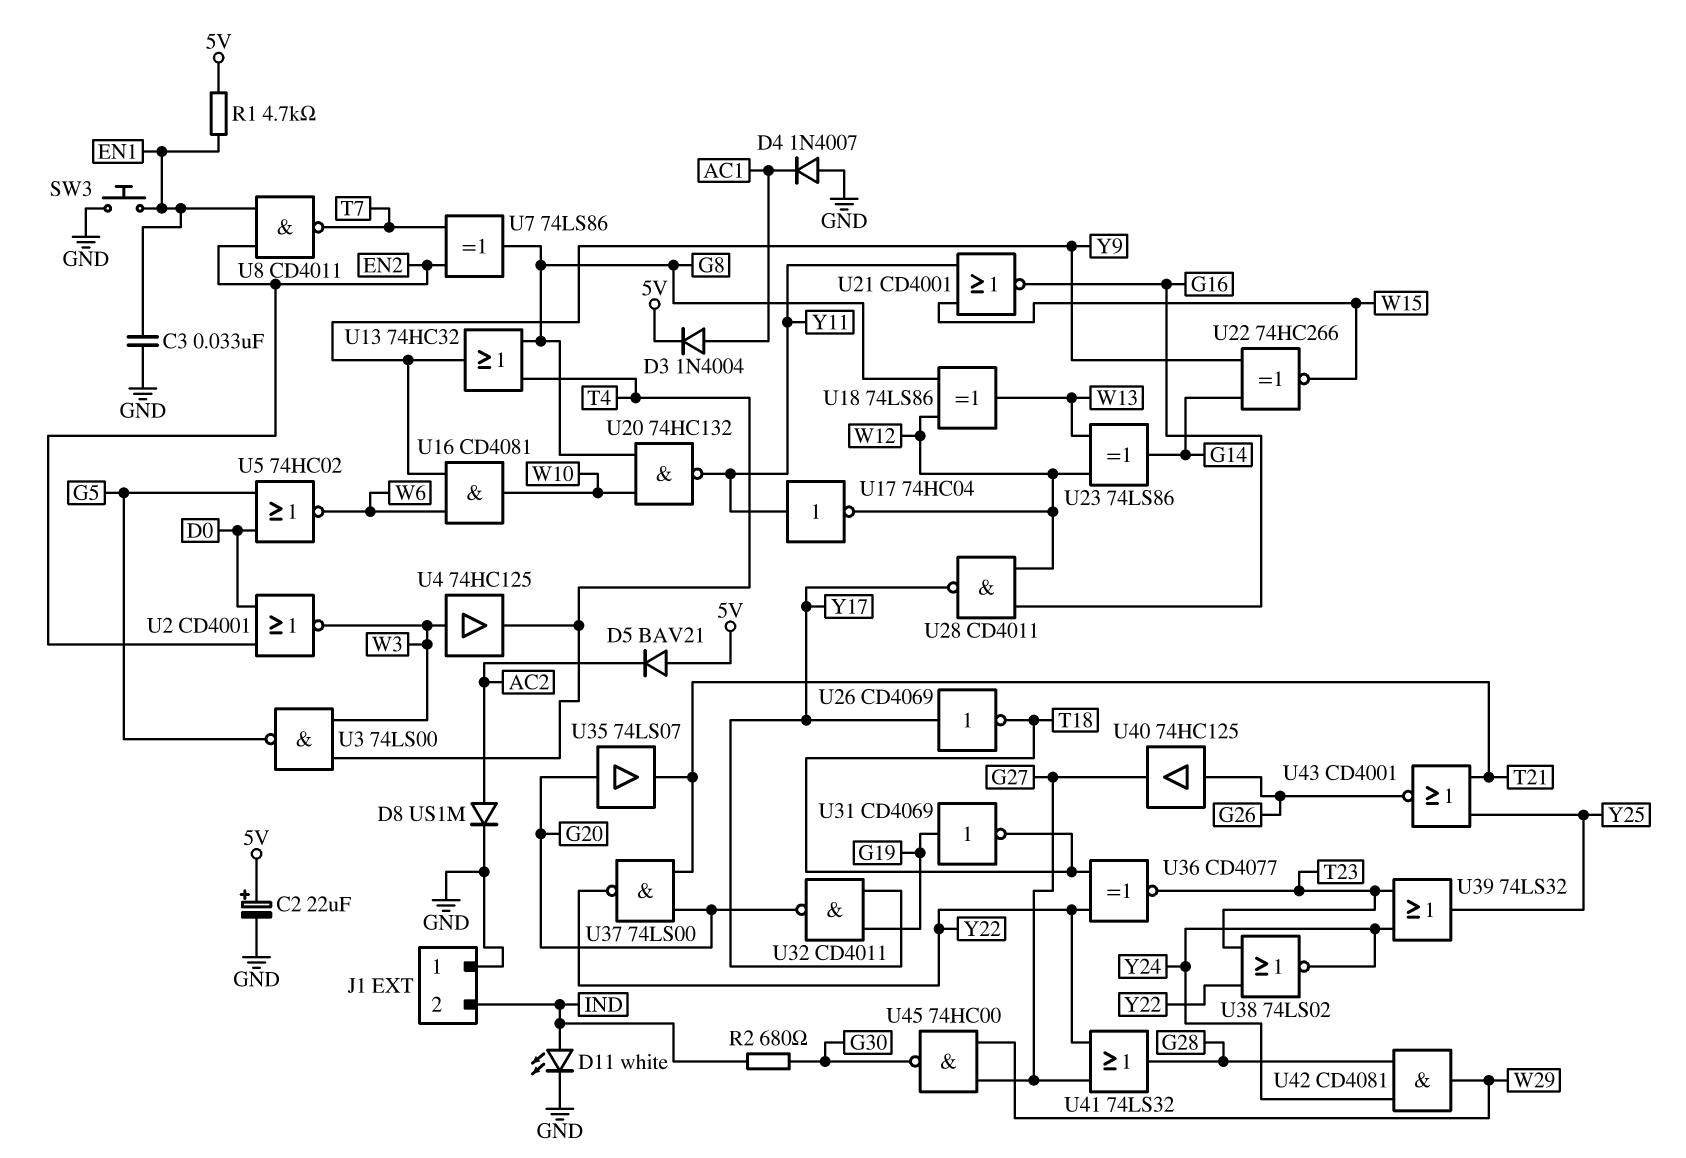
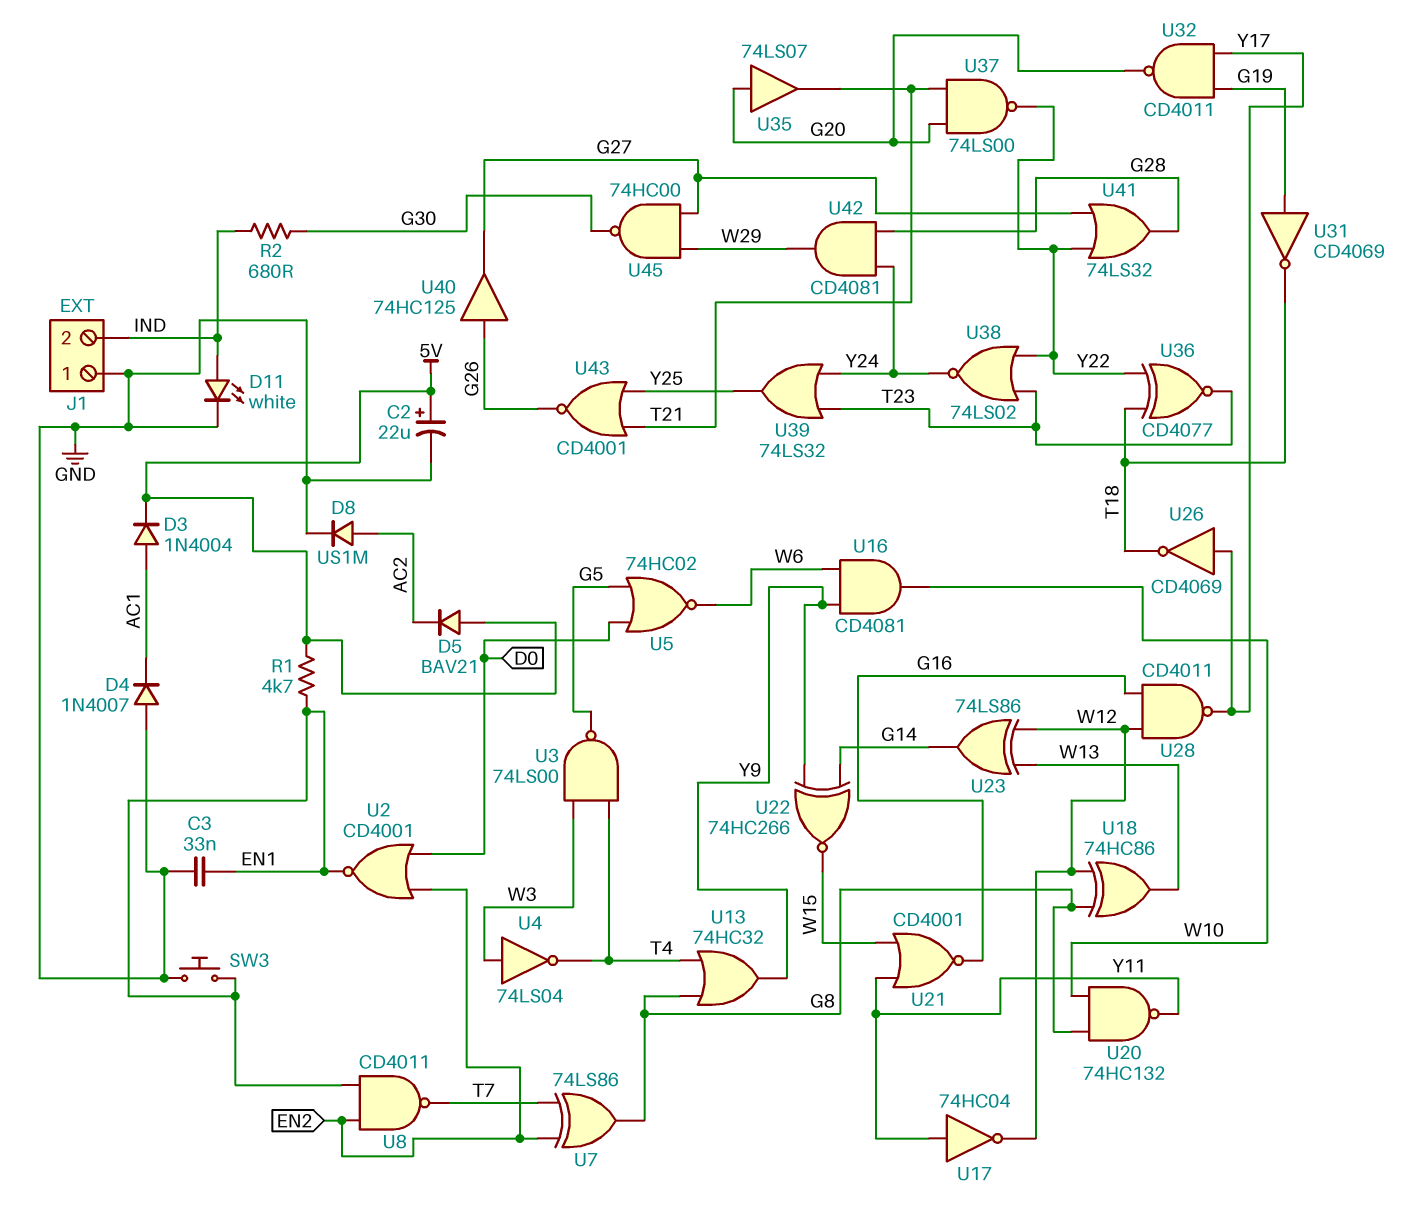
U2: NOR CD4001 (in D0, in EN2, out W3) -> NOR CD4001 (in D0, in EN2, out EN1)
U4: buffer 74HC125 (in W3, out T4) -> NOT 74LS04 (in W3, out T4)
U18: XOR 74LS86 (in G8, in W12, out W13) -> XOR 74HC86 (in G8, in W12, out W13)

